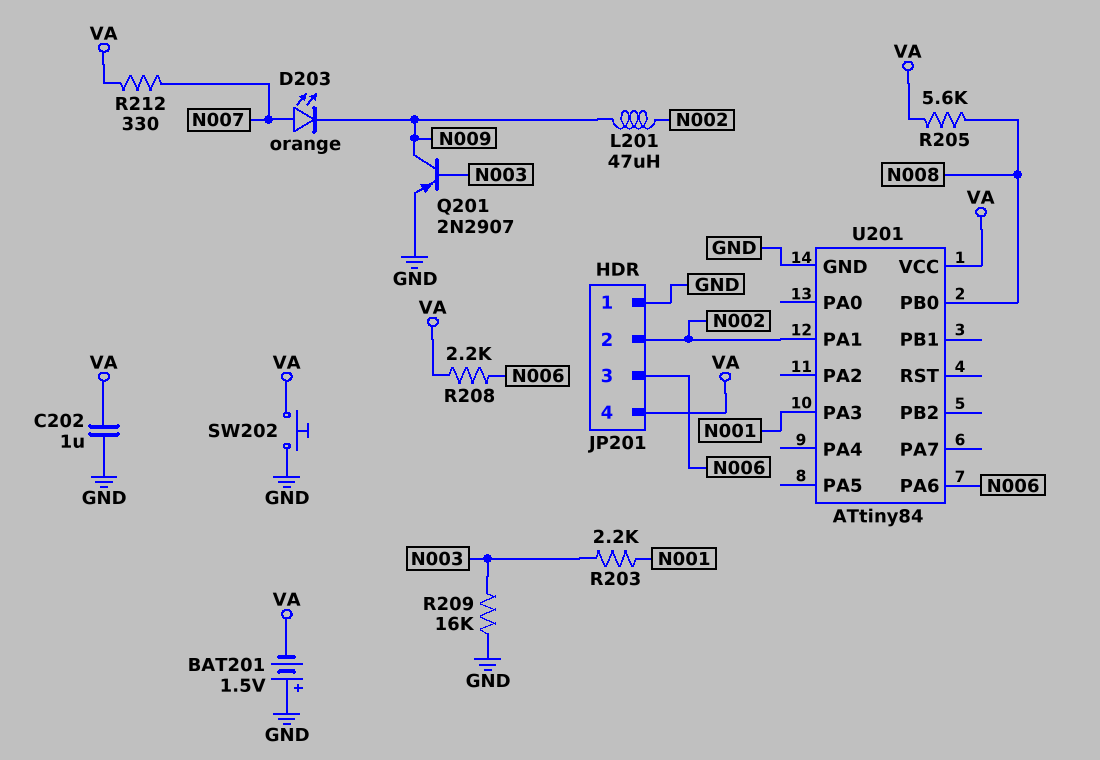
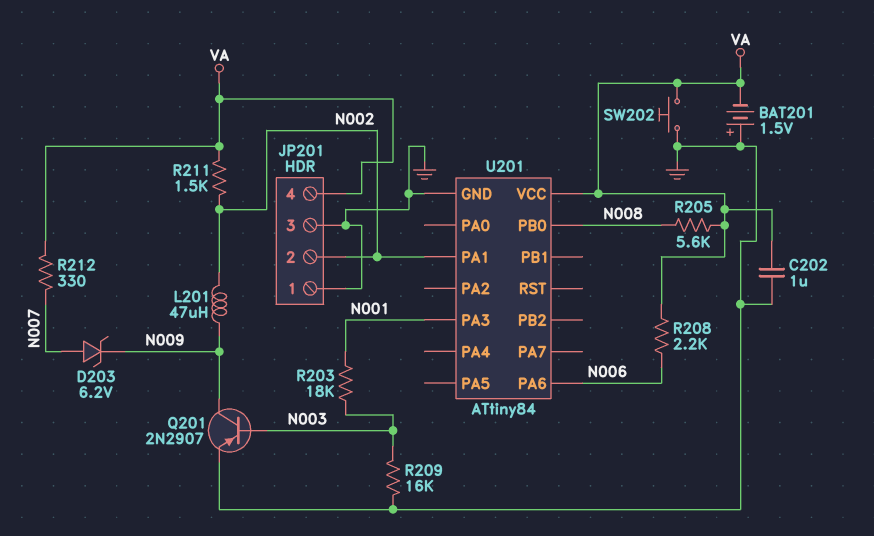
D203: LED orange (A N007, K N009) -> zener 6.2V (A N007, K N009)
JP201 pin 3: N006 -> GND
R203: 2.2k (N001, N003) -> 18k (N001, N003)
R211: none -> 1.5k (N002, VA)

